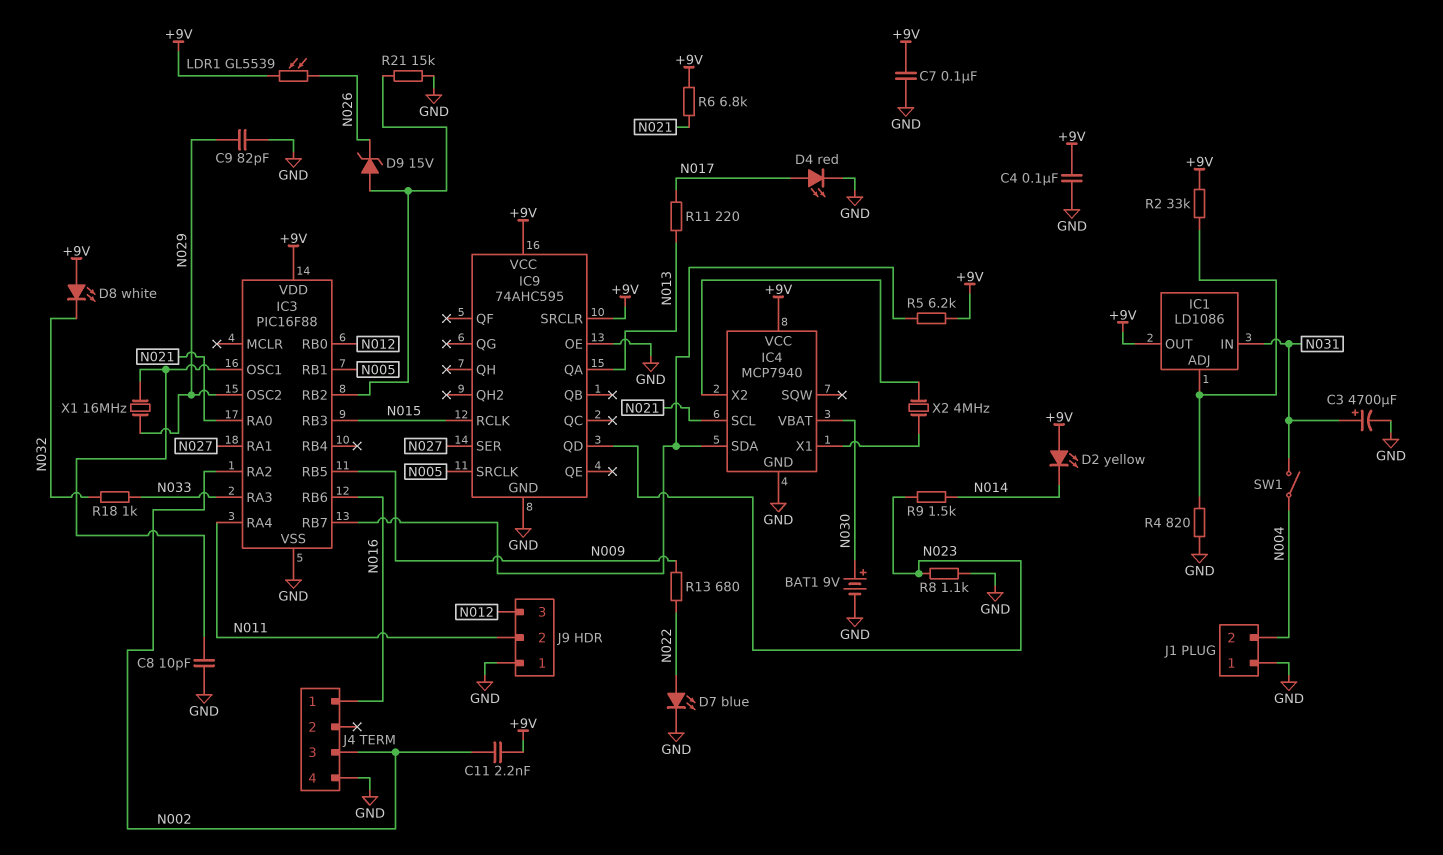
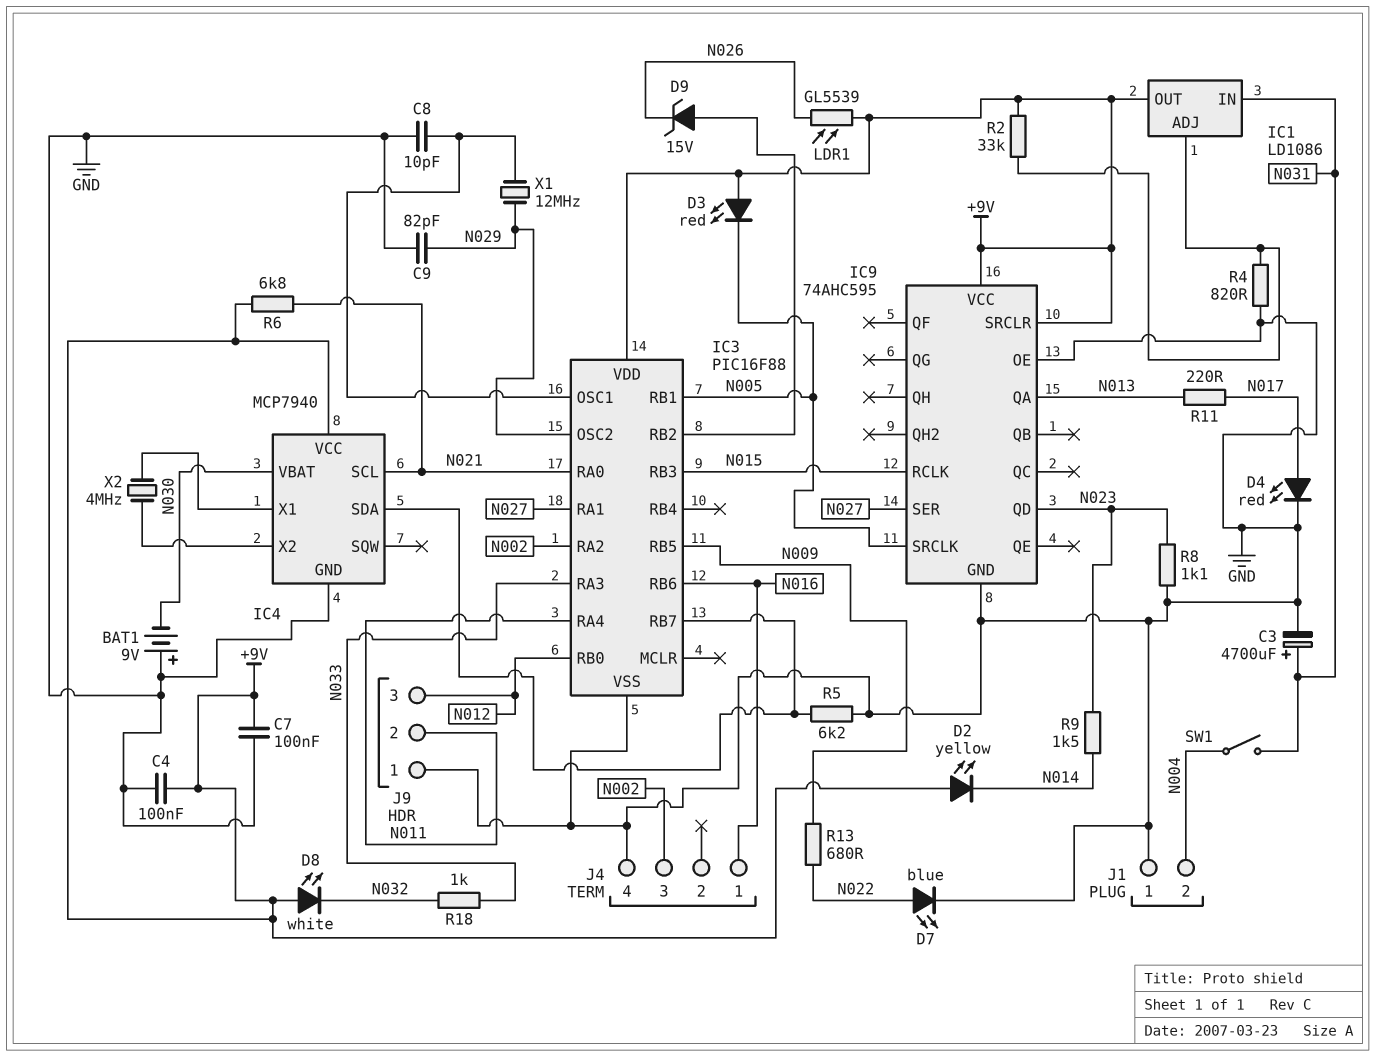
BAT1: 9V (plus N030, minus GND) -> 9V (plus GND, minus N030)
C11: 2.2nF (+9V, N002) -> none
D3: none -> LED red (A +9V, K N005)
R5: 6.2k (+9V, IC3/RB7) -> 6.2k (GND, IC3/RB7)
R21: 15k (GND, IC3/RB2) -> none
X1: 16MHz (IC3/OSC1, N029) -> 12MHz (IC3/OSC1, N029)

